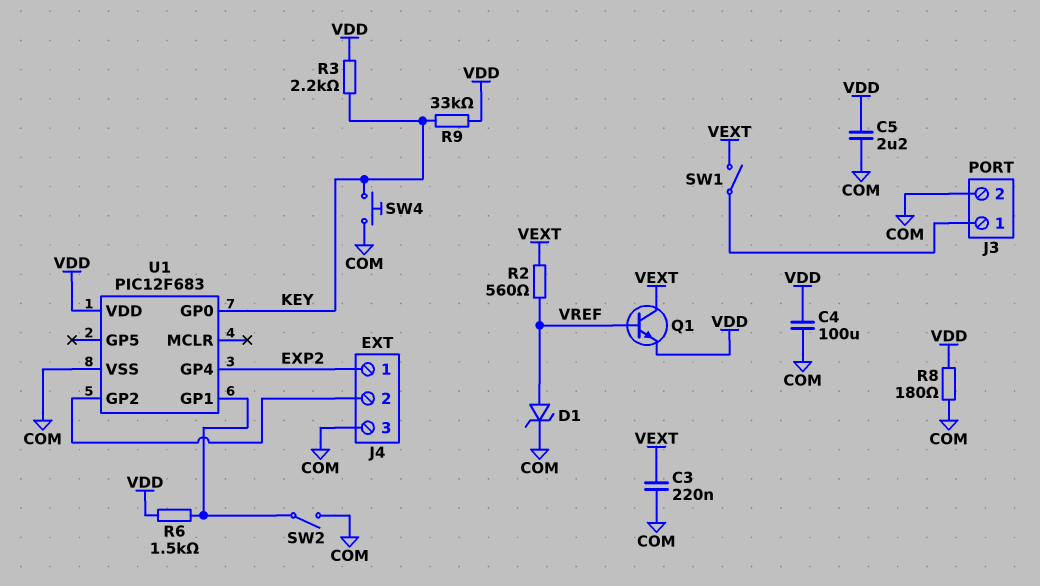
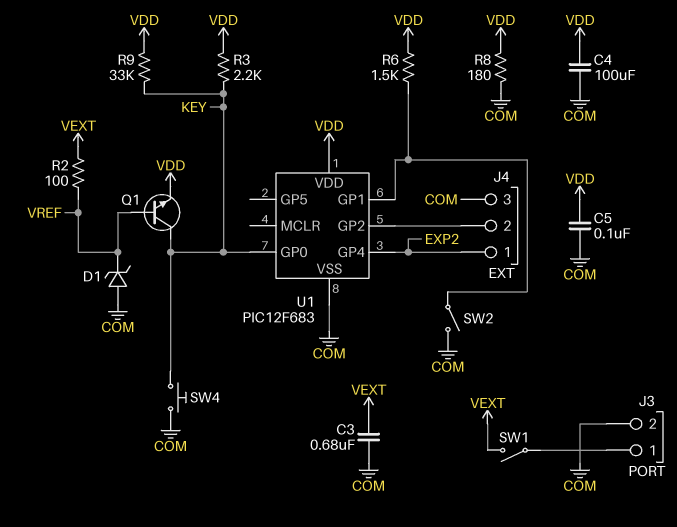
C3: 220nF (COM, VEXT) -> 680nF (COM, VEXT)
C5: 2.2uF (COM, VDD) -> 100nF (COM, VDD)
D1: zener (A VREF, K COM) -> zener (A COM, K VREF)
Q1: NPN (B VREF, C VEXT, E VDD) -> NPN (B VREF, C KEY, E VDD)
R2: 560 (VEXT, VREF) -> 100 (VEXT, VREF)

